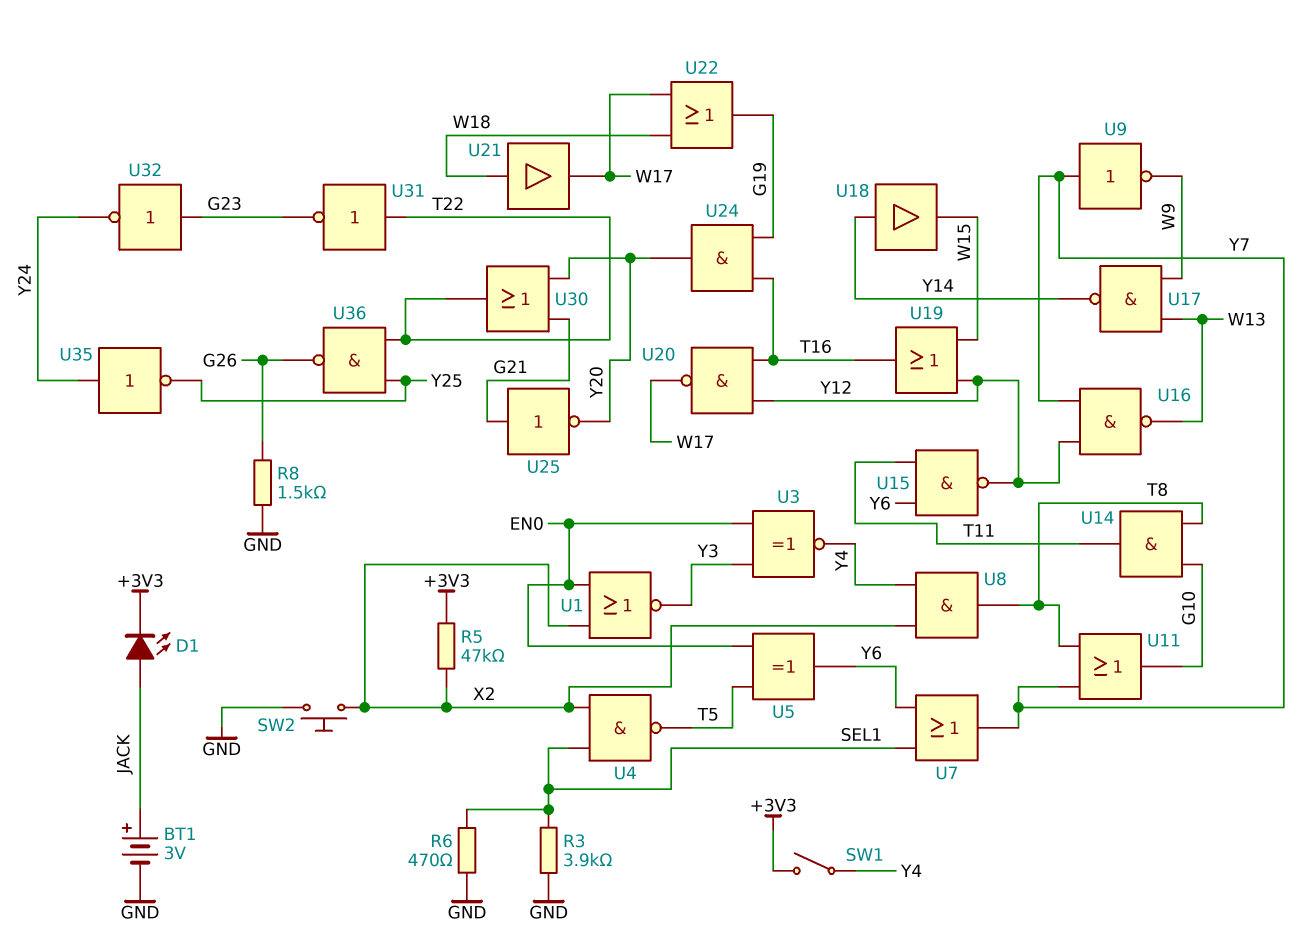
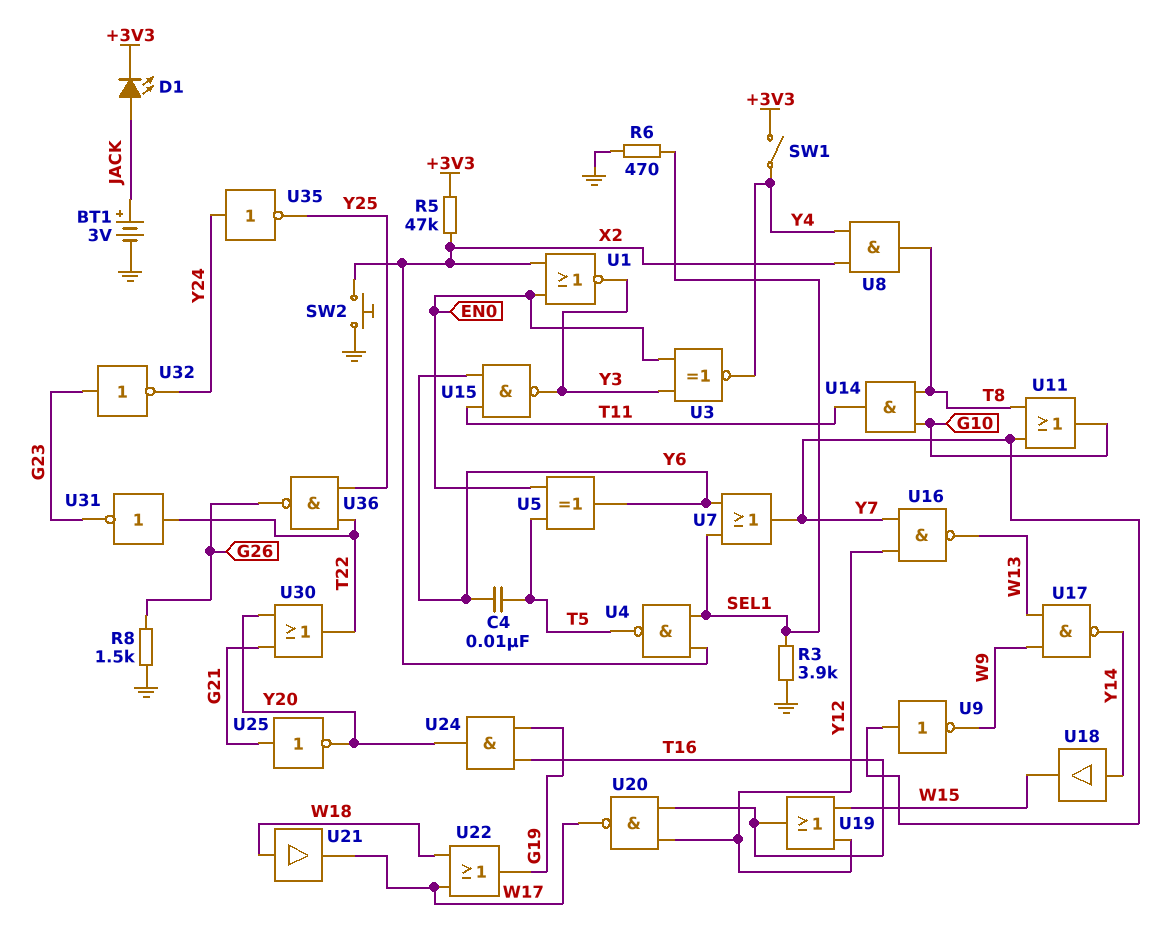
C4: none -> 10nF (T5, Y6)
U15: NAND (in T11, in Y6, out Y12) -> NAND (in T11, in Y6, out Y3)

